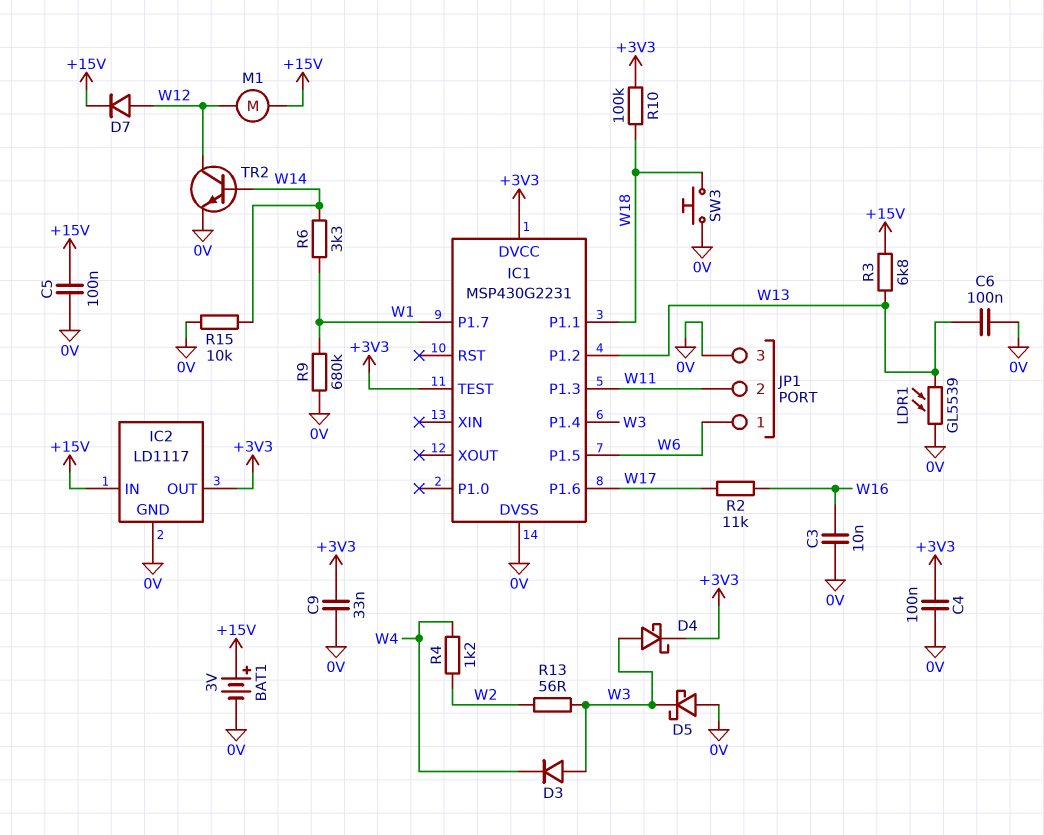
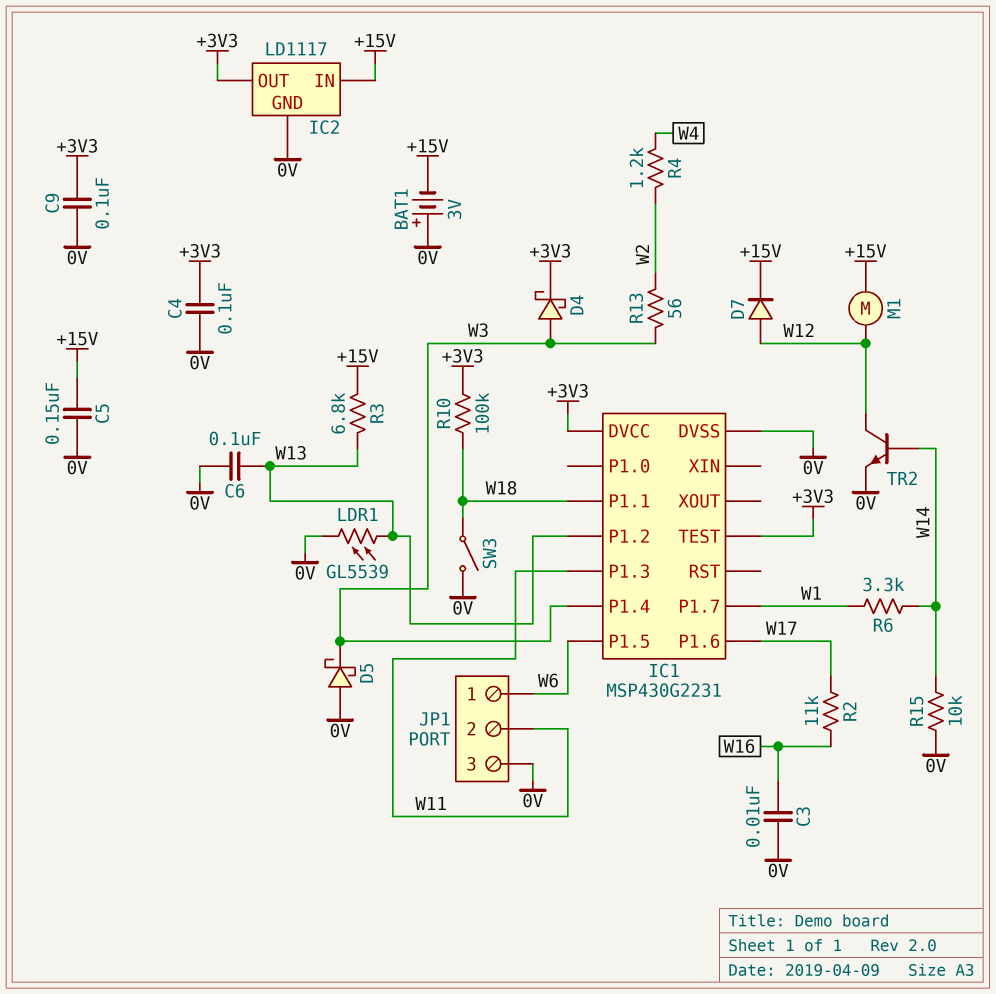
BAT1: 3V (plus +15V, minus 0V) -> 3V (plus 0V, minus +15V)
C5: 100nF (+15V, 0V) -> 150nF (+15V, 0V)
C9: 33nF (+3V3, 0V) -> 100nF (+3V3, 0V)
D3: diode (A W3, K W4) -> none
R9: 680k (0V, W1) -> none
SW3: button (0V, W18) -> switch (0V, W18)

